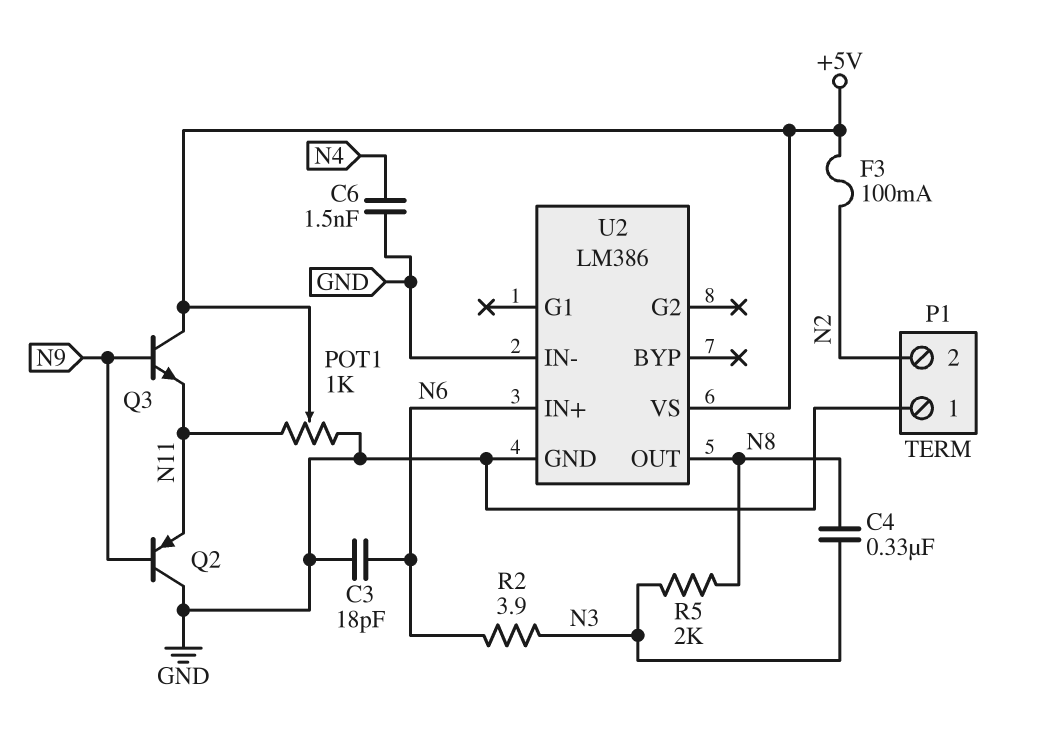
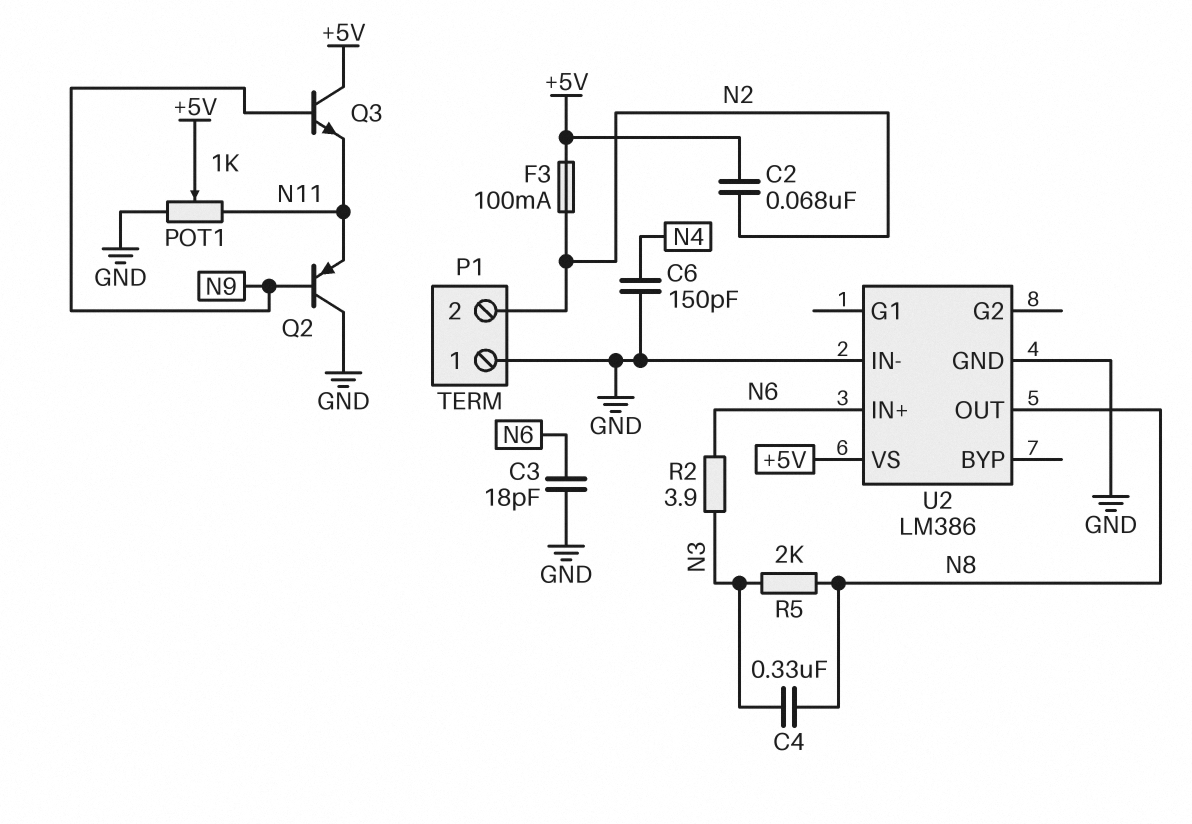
C2: none -> 68nF (+5V, N2)
C6: 1.5nF (GND, N4) -> 150pF (GND, N4)

